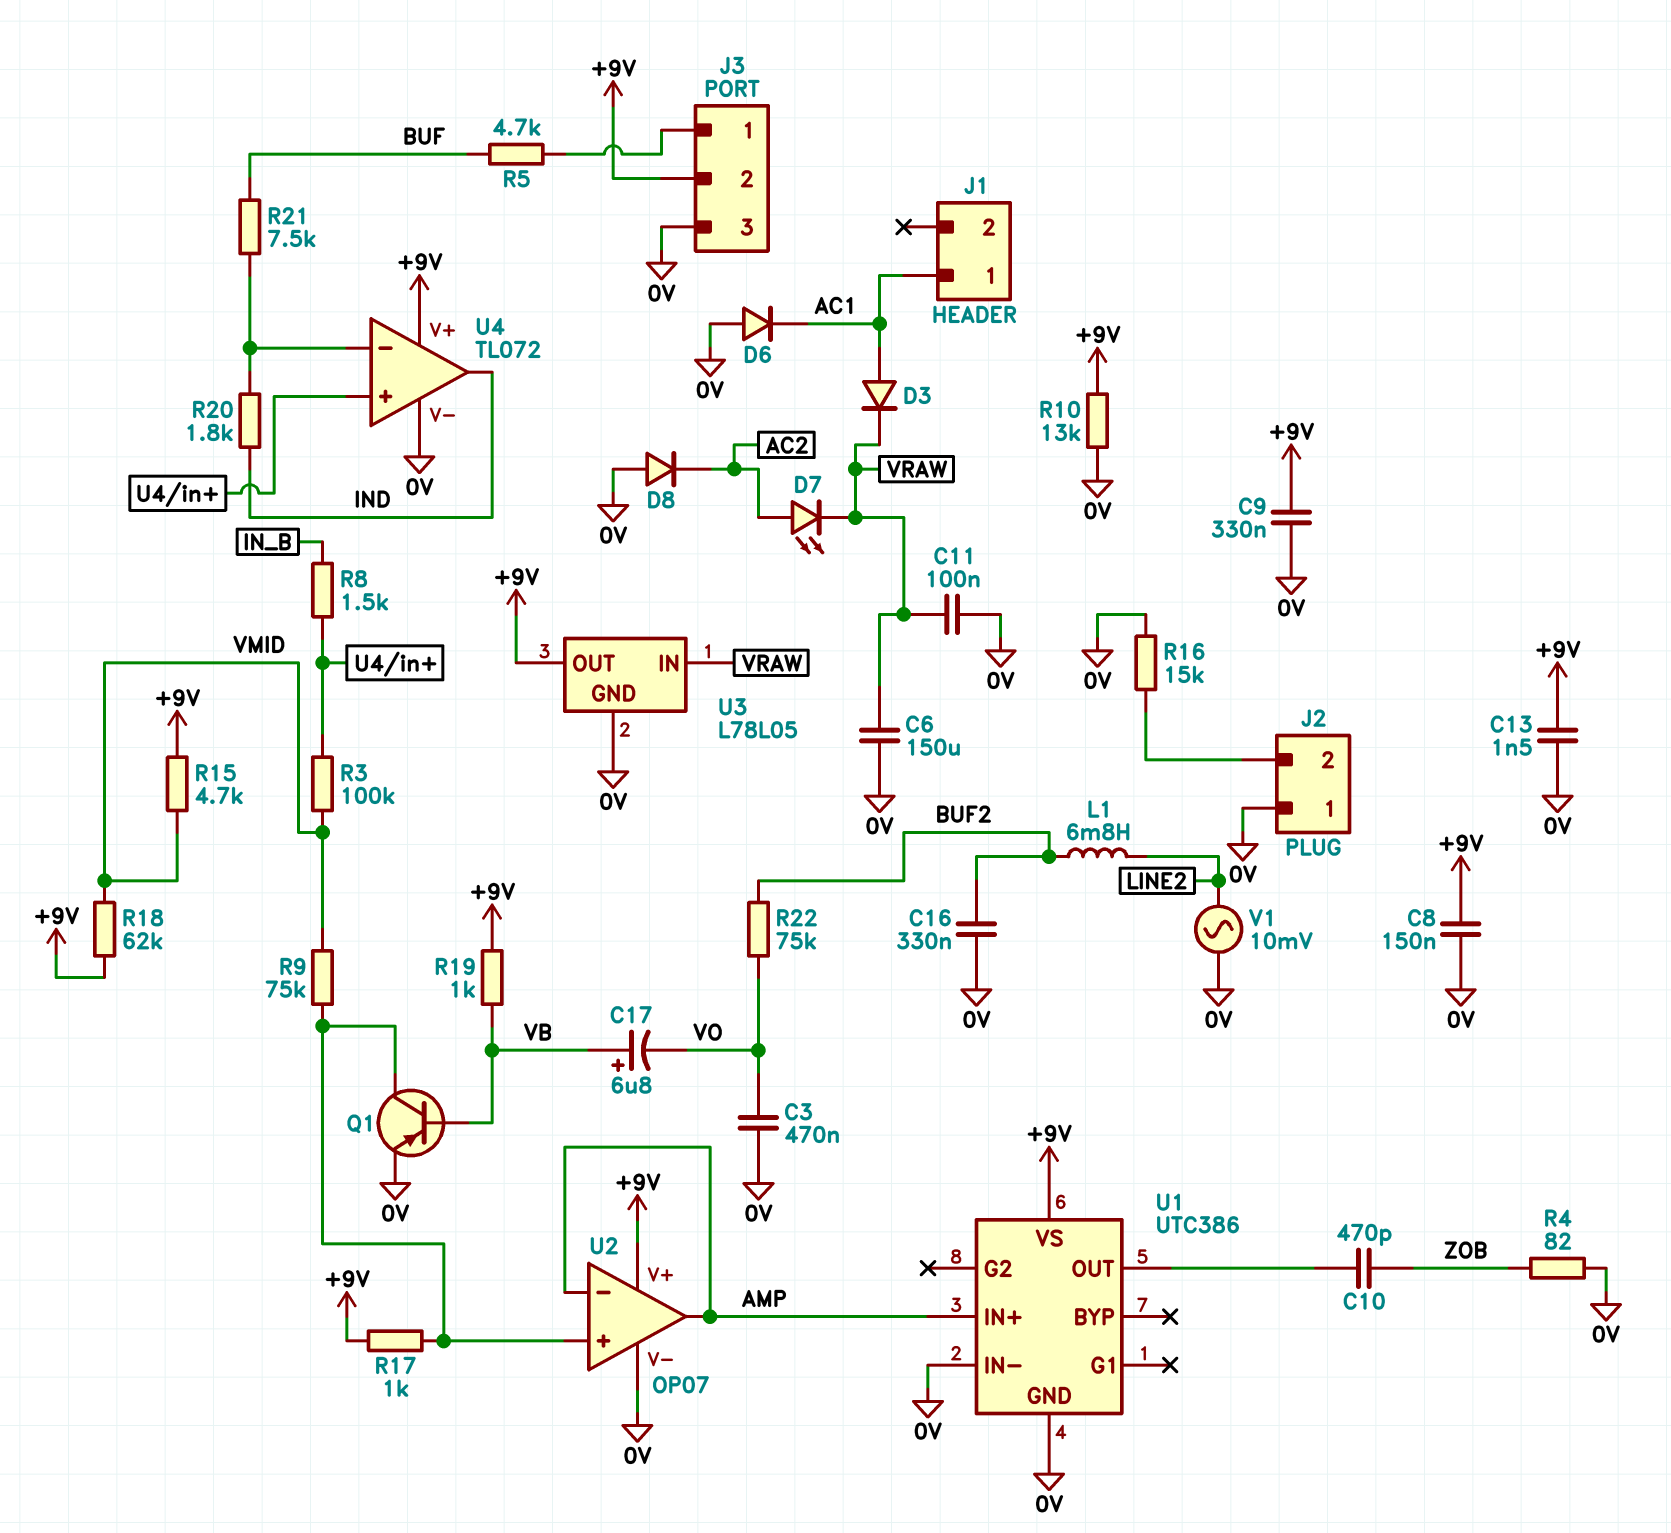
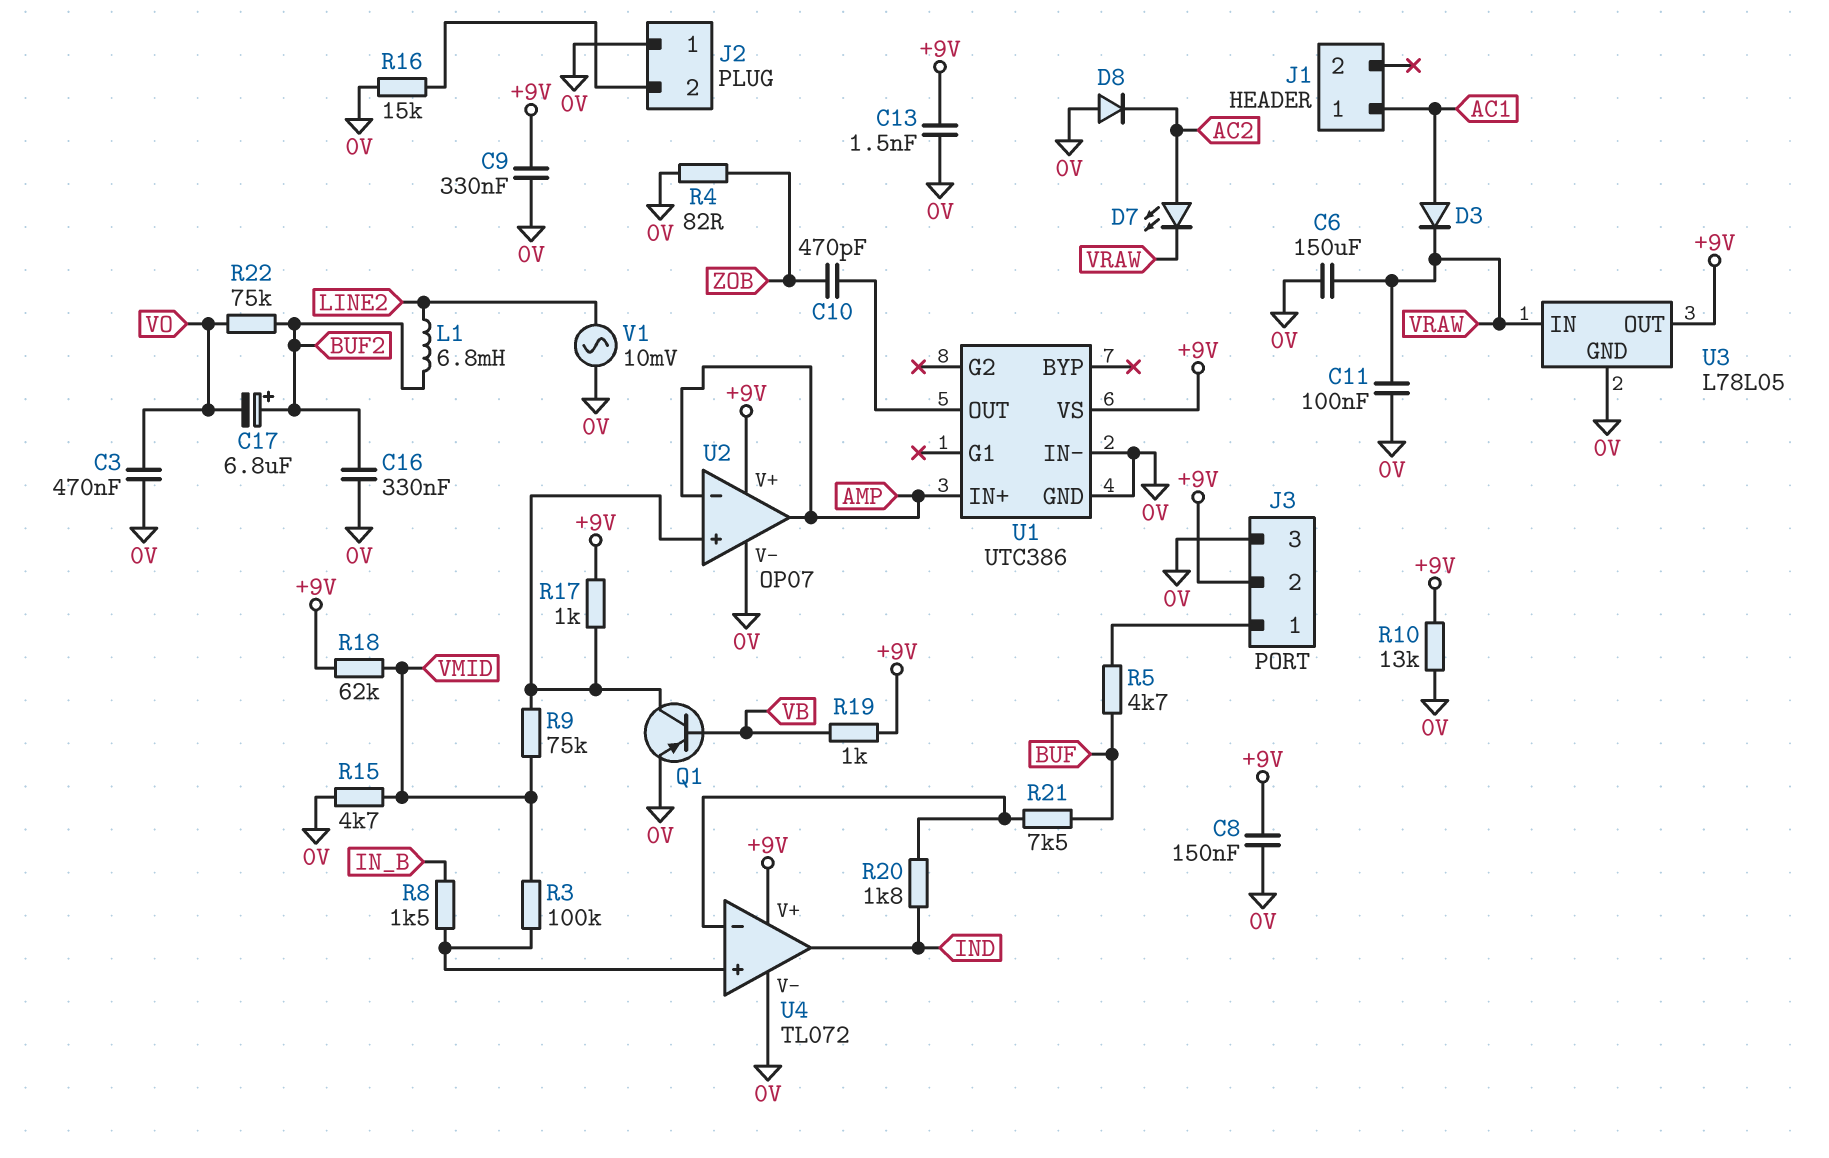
C17: 6.8uF (plus VB, minus VO) -> 6.8uF (plus BUF2, minus VO)
D6: diode (A 0V, K AC1) -> none
R15: 4.7k (+9V, VMID) -> 4.7k (0V, VMID)

